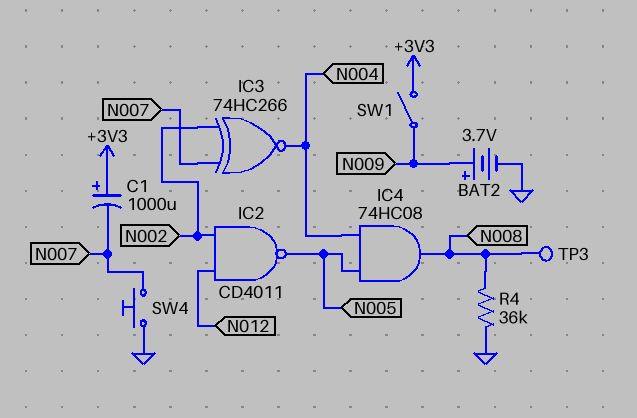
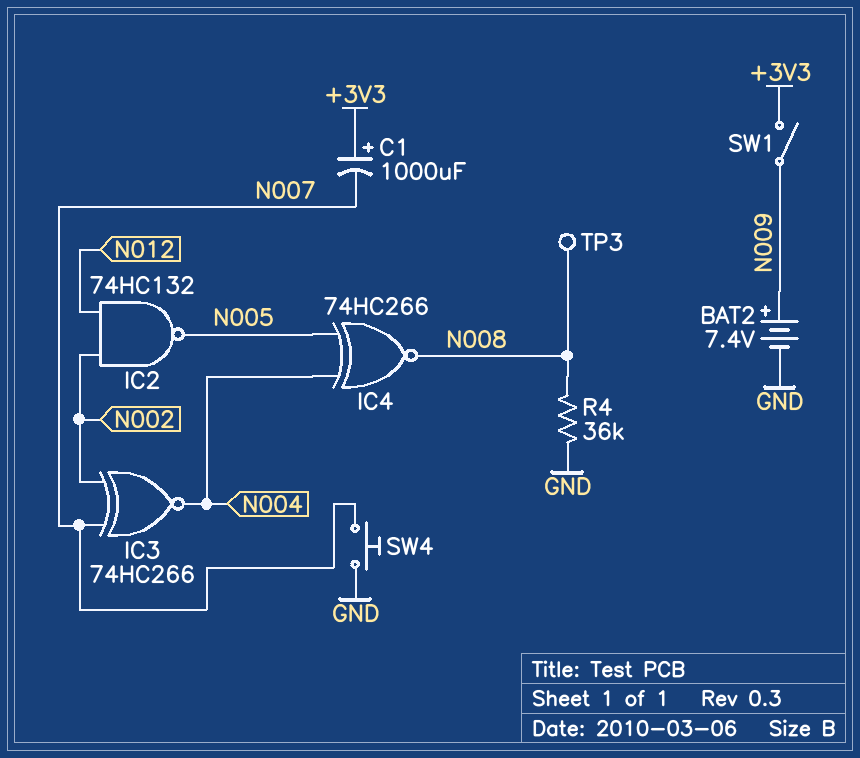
BAT2: 3.7V (plus N009, minus GND) -> 7.4V (plus N009, minus GND)
IC2: NAND CD4011 (in N002, in N012, out N005) -> NAND 74HC132 (in N002, in N012, out N005)
IC4: AND 74HC08 (in N004, in N005, out N008) -> XNOR 74HC266 (in N004, in N005, out N008)

